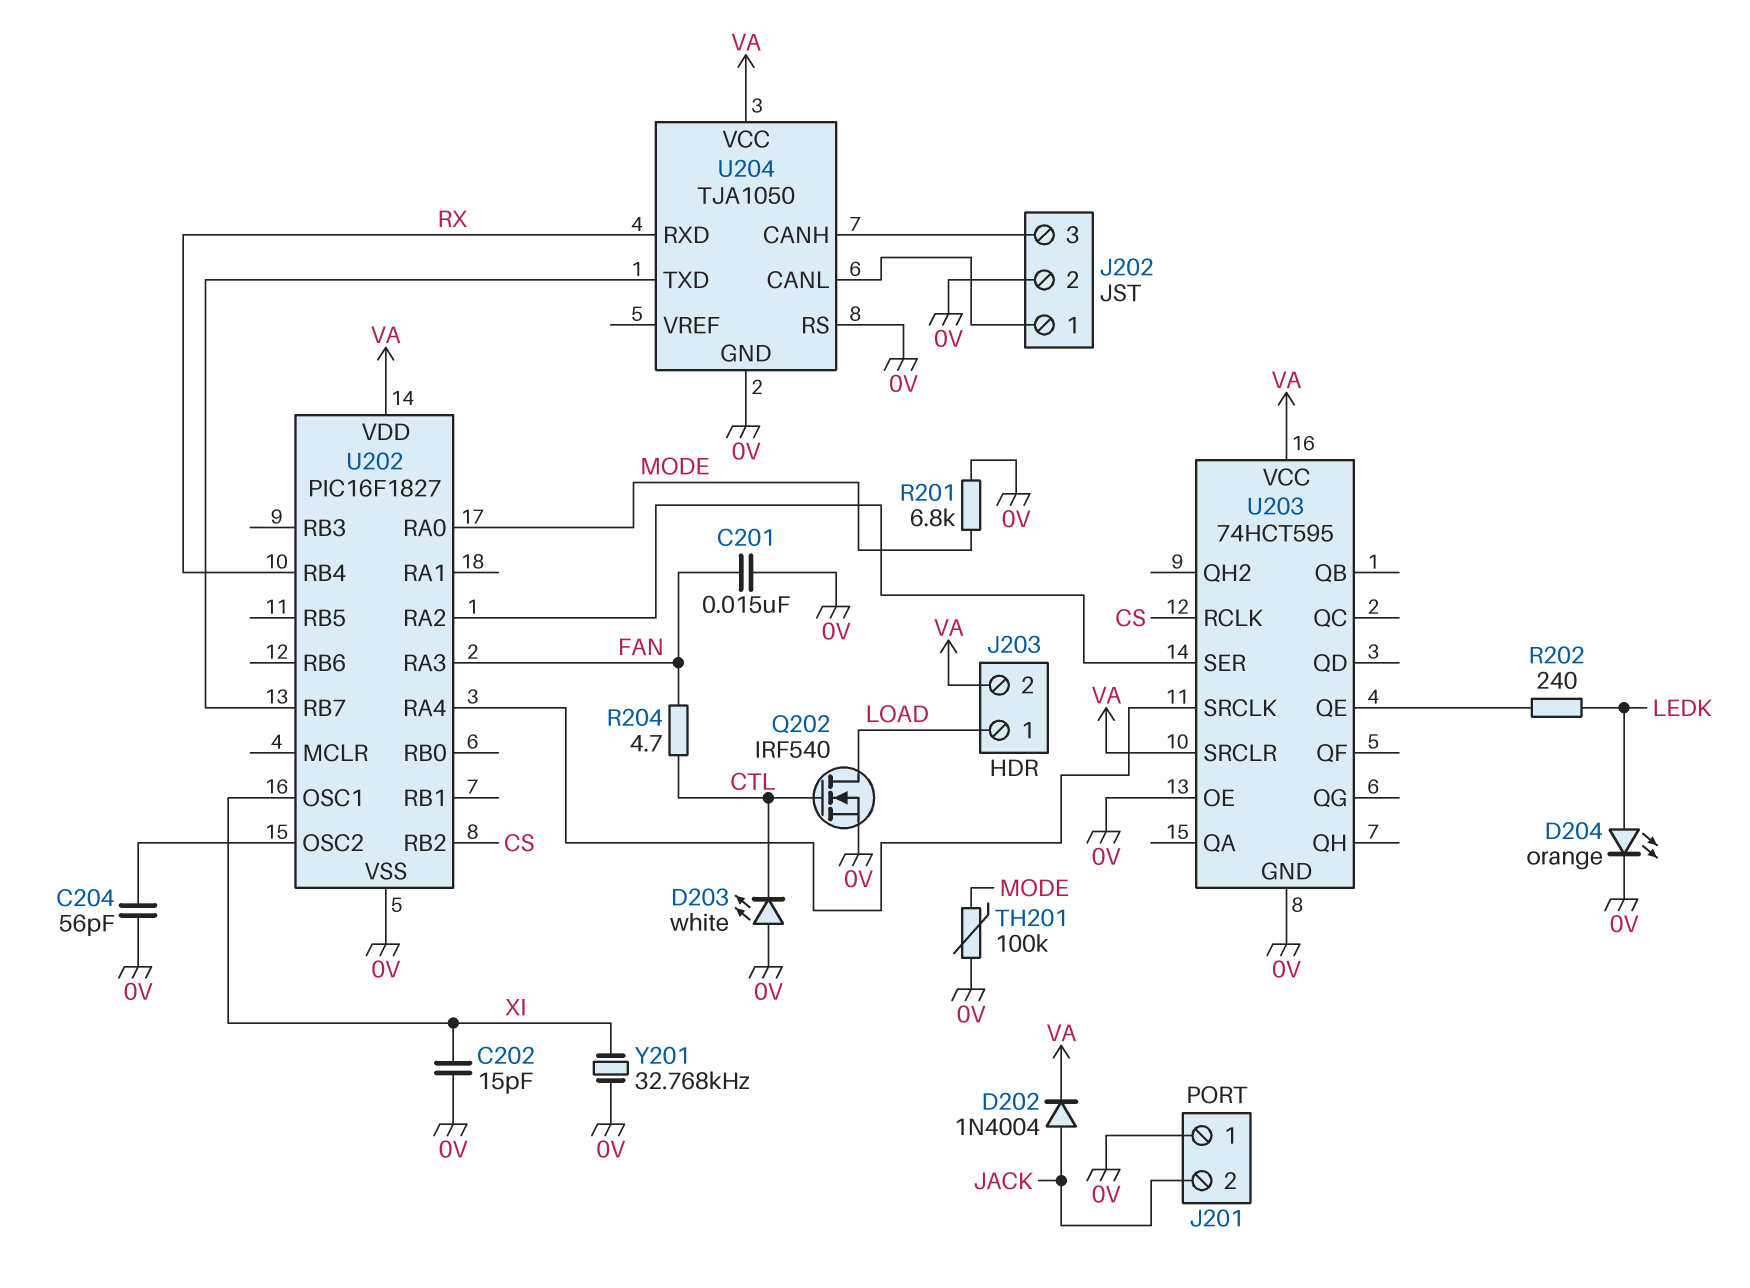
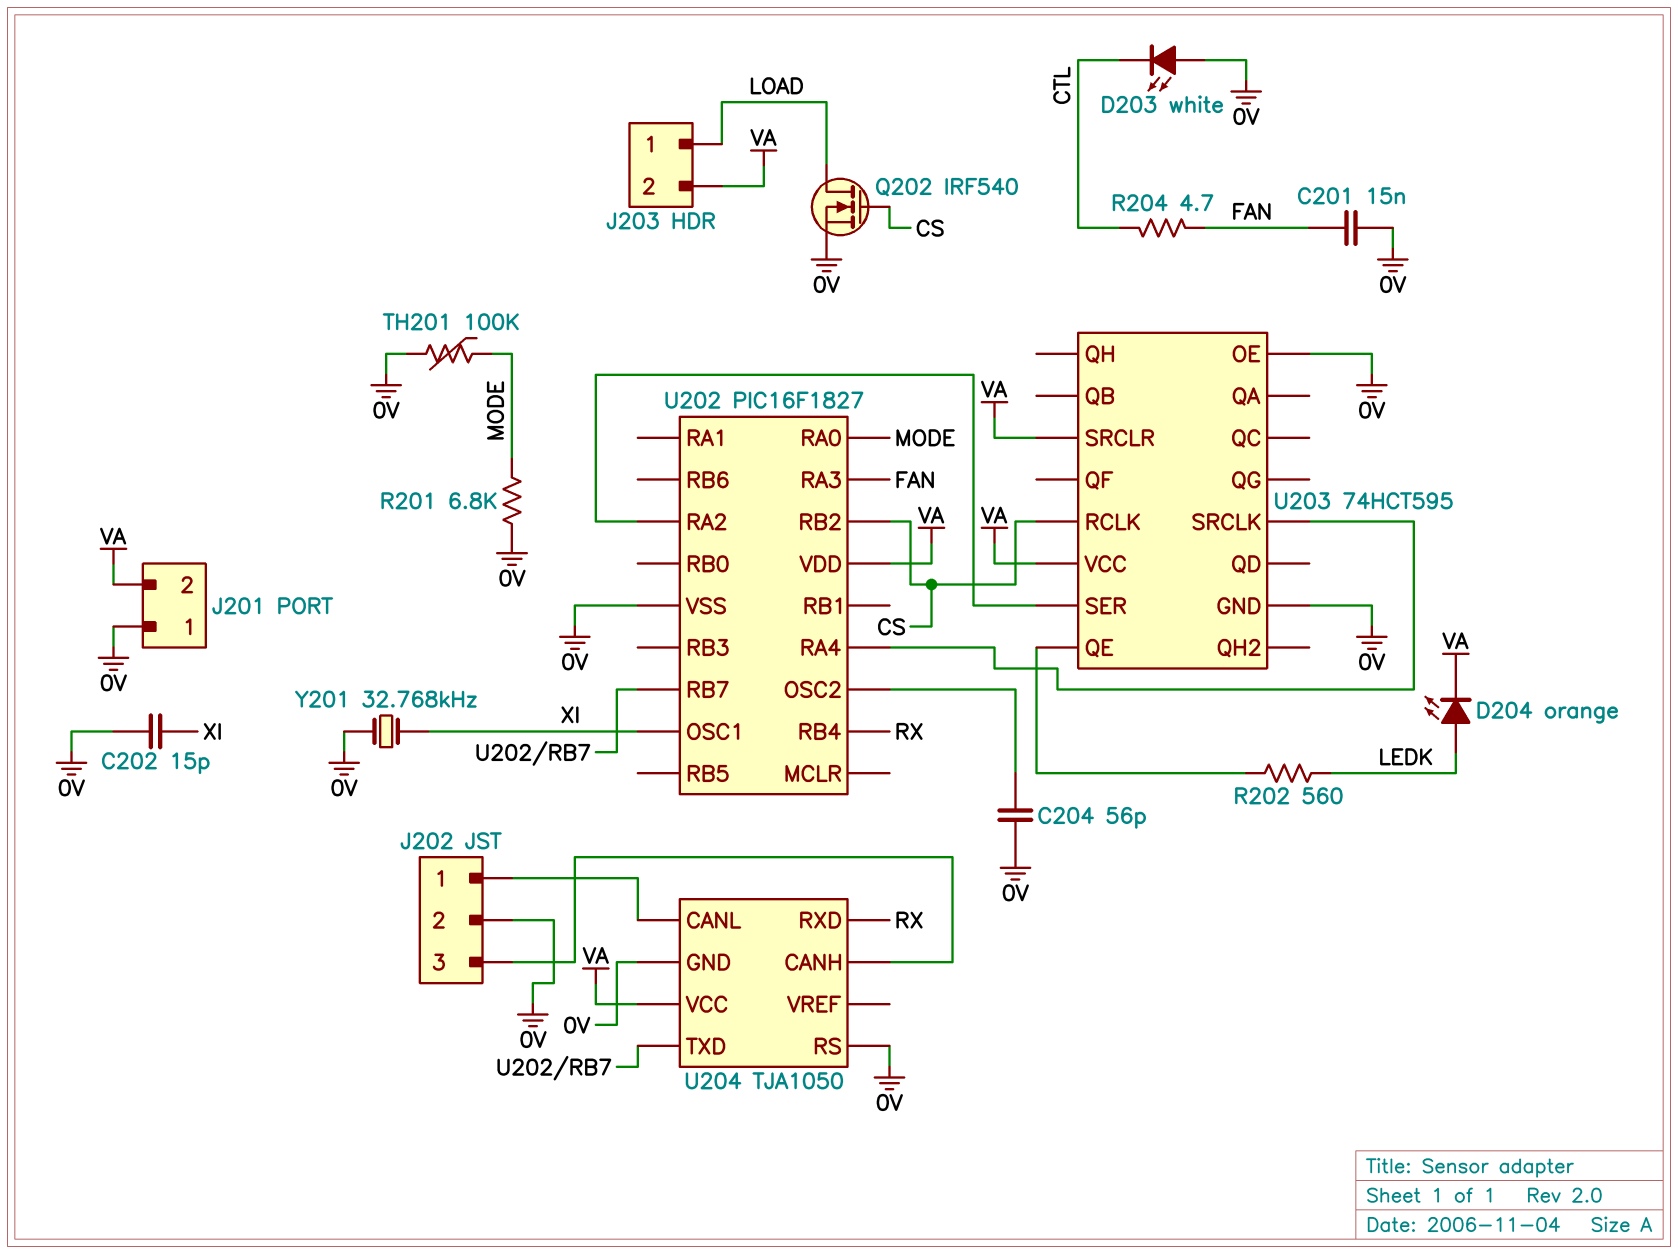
D202: diode 1N4004 (A JACK, K VA) -> none
D204: LED orange (A LEDK, K 0V) -> LED orange (A LEDK, K VA)
J201 pin 2: JACK -> VA
Q202: NMOS IRF540 (G CTL, D LOAD, S 0V) -> NMOS IRF540 (G CS, D LOAD, S 0V)
R202: 240 (LEDK, U203/QE) -> 560 (LEDK, U203/QE)

